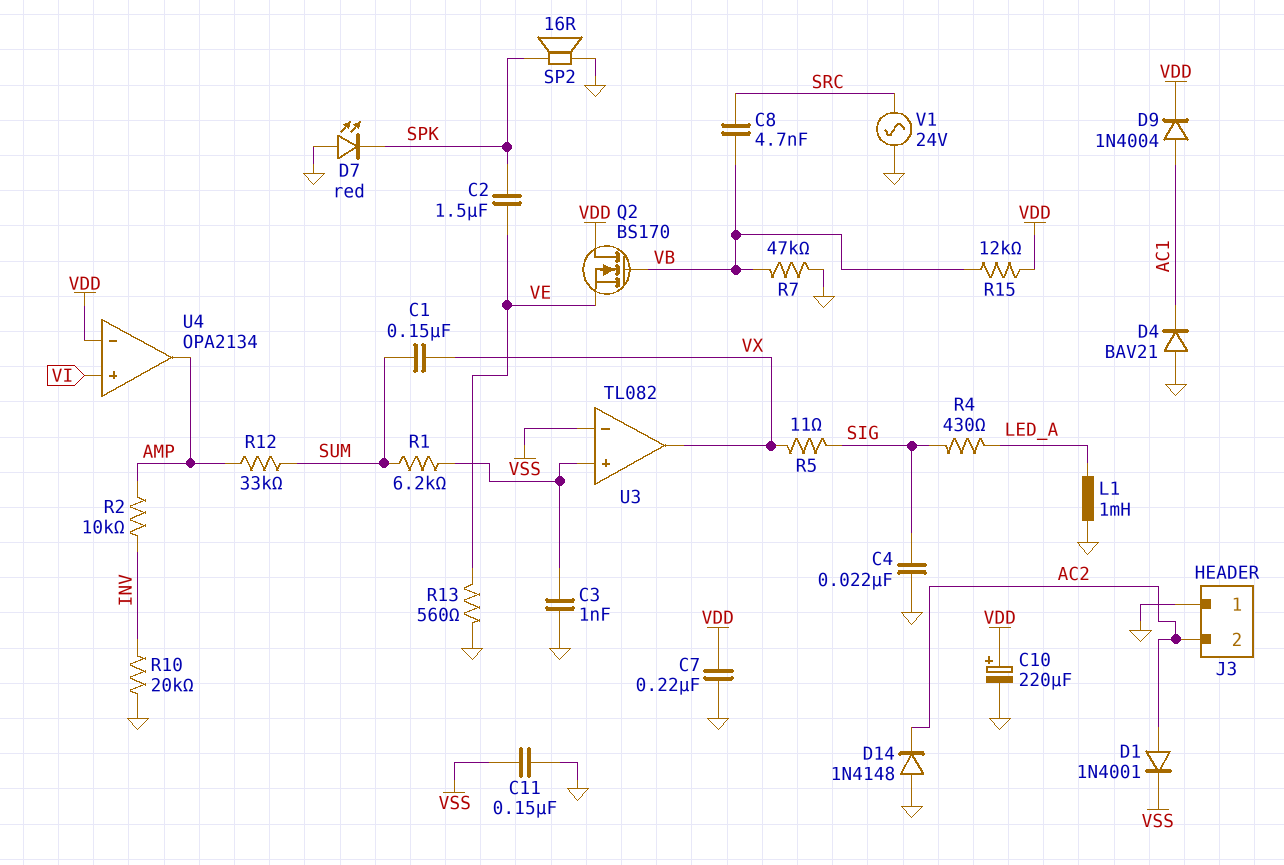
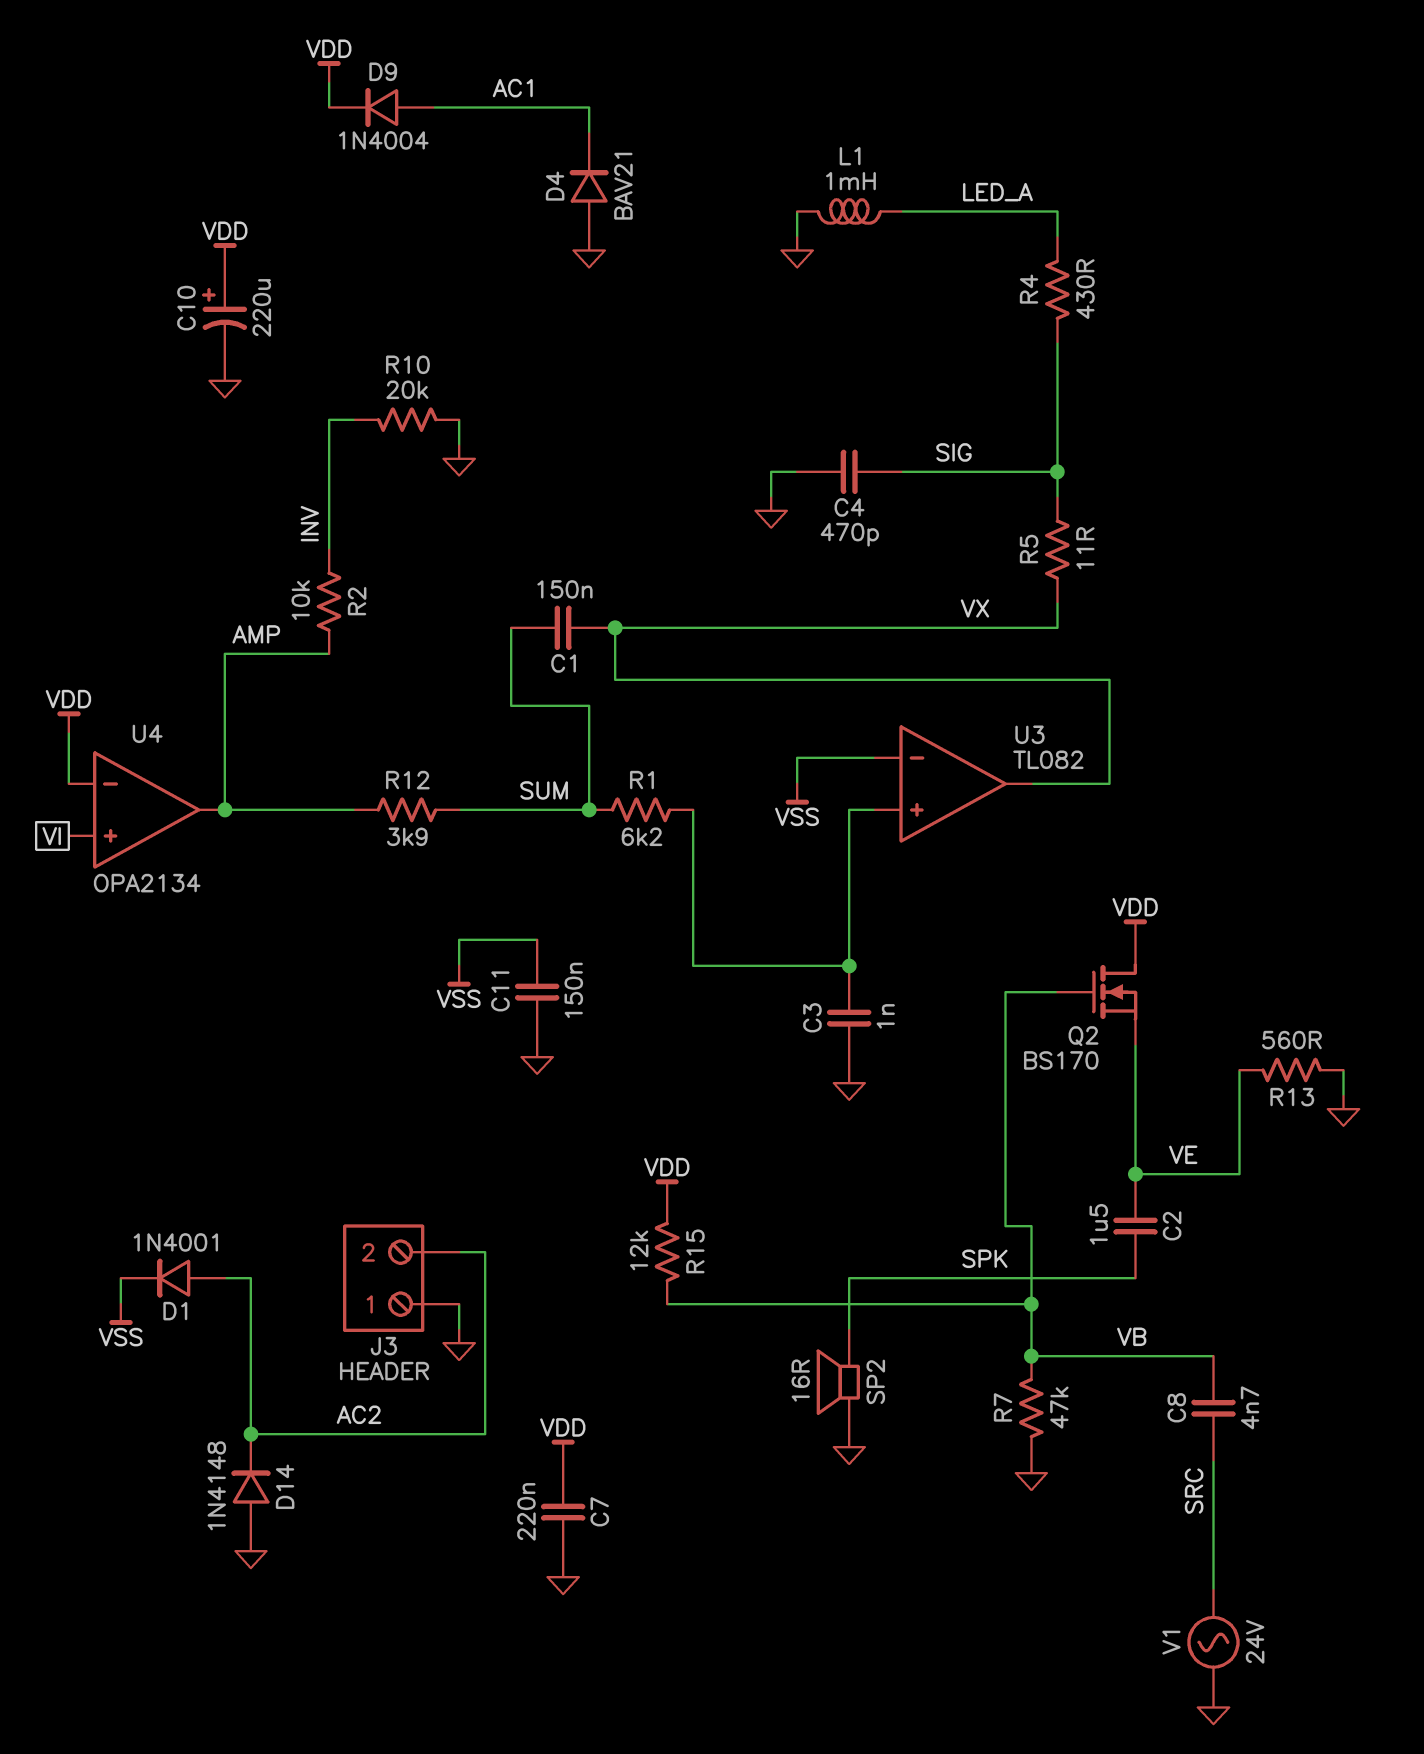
C4: 22nF (GND, SIG) -> 470pF (GND, SIG)
D7: LED red (A GND, K SPK) -> none
R12: 33k (AMP, SUM) -> 3.9k (AMP, SUM)

